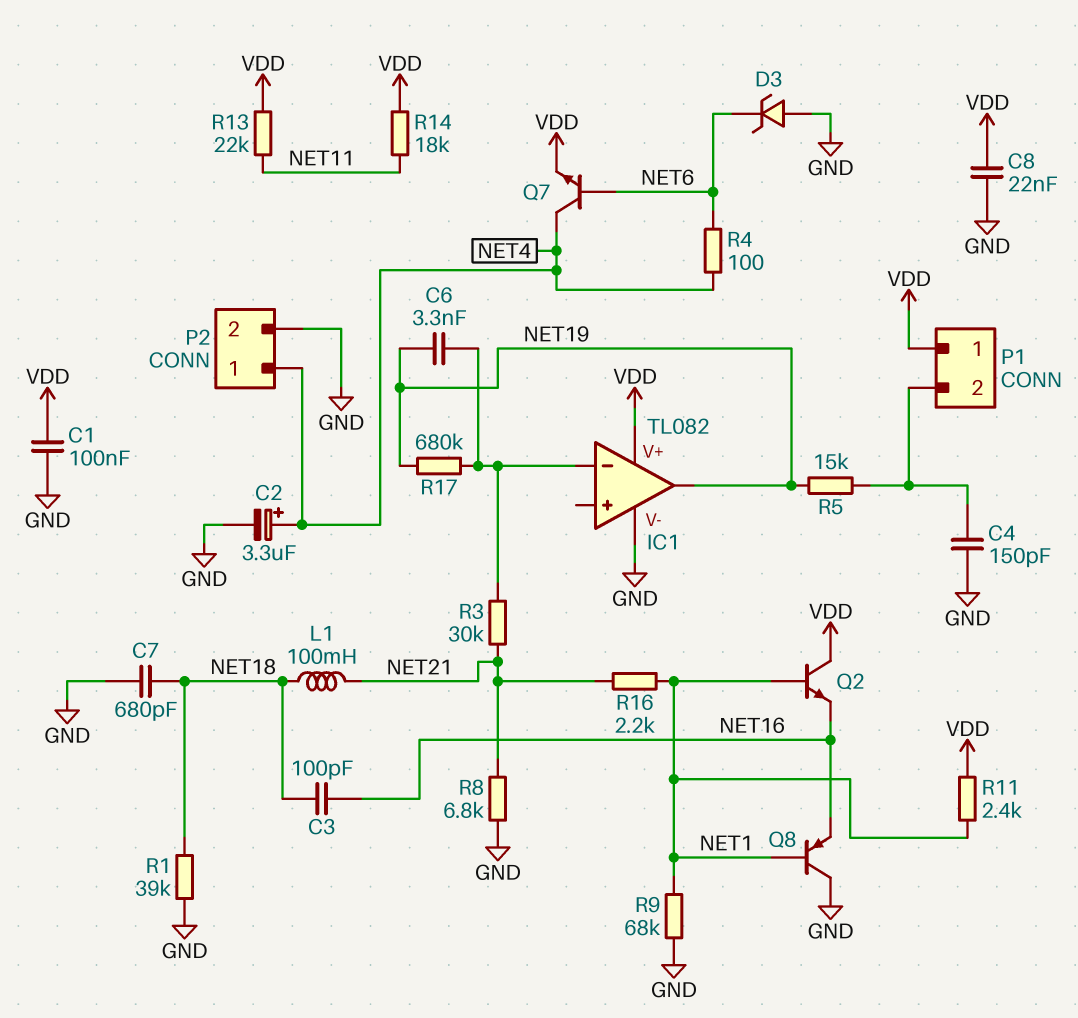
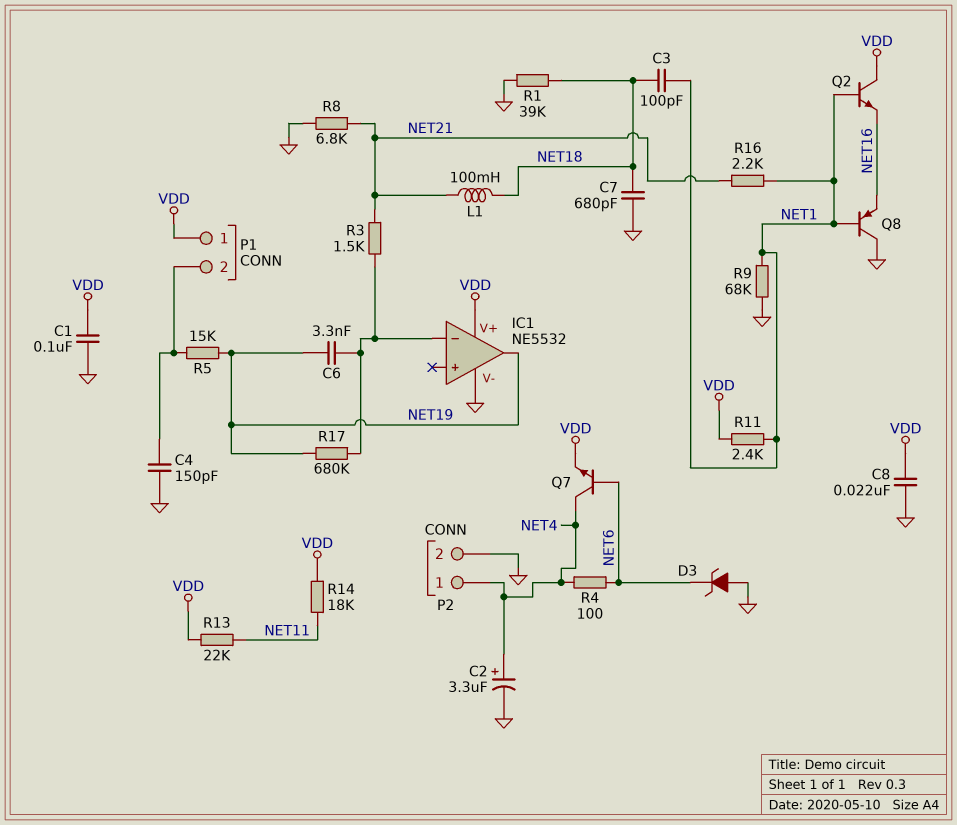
C3: 100pF (NET16, NET18) -> 100pF (NET1, NET18)
IC1: TL082 -> NE5532
R3: 30k (IC1/in-, NET21) -> 1.5k (IC1/in-, NET21)

